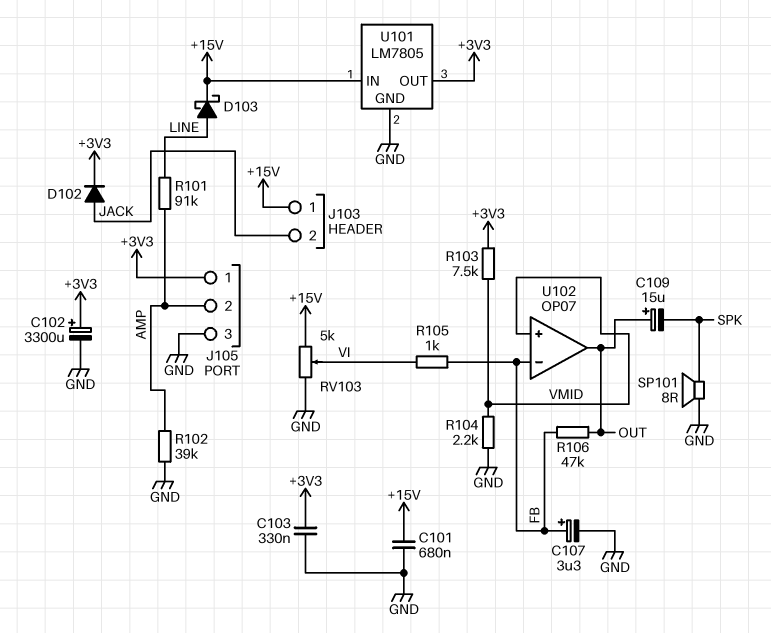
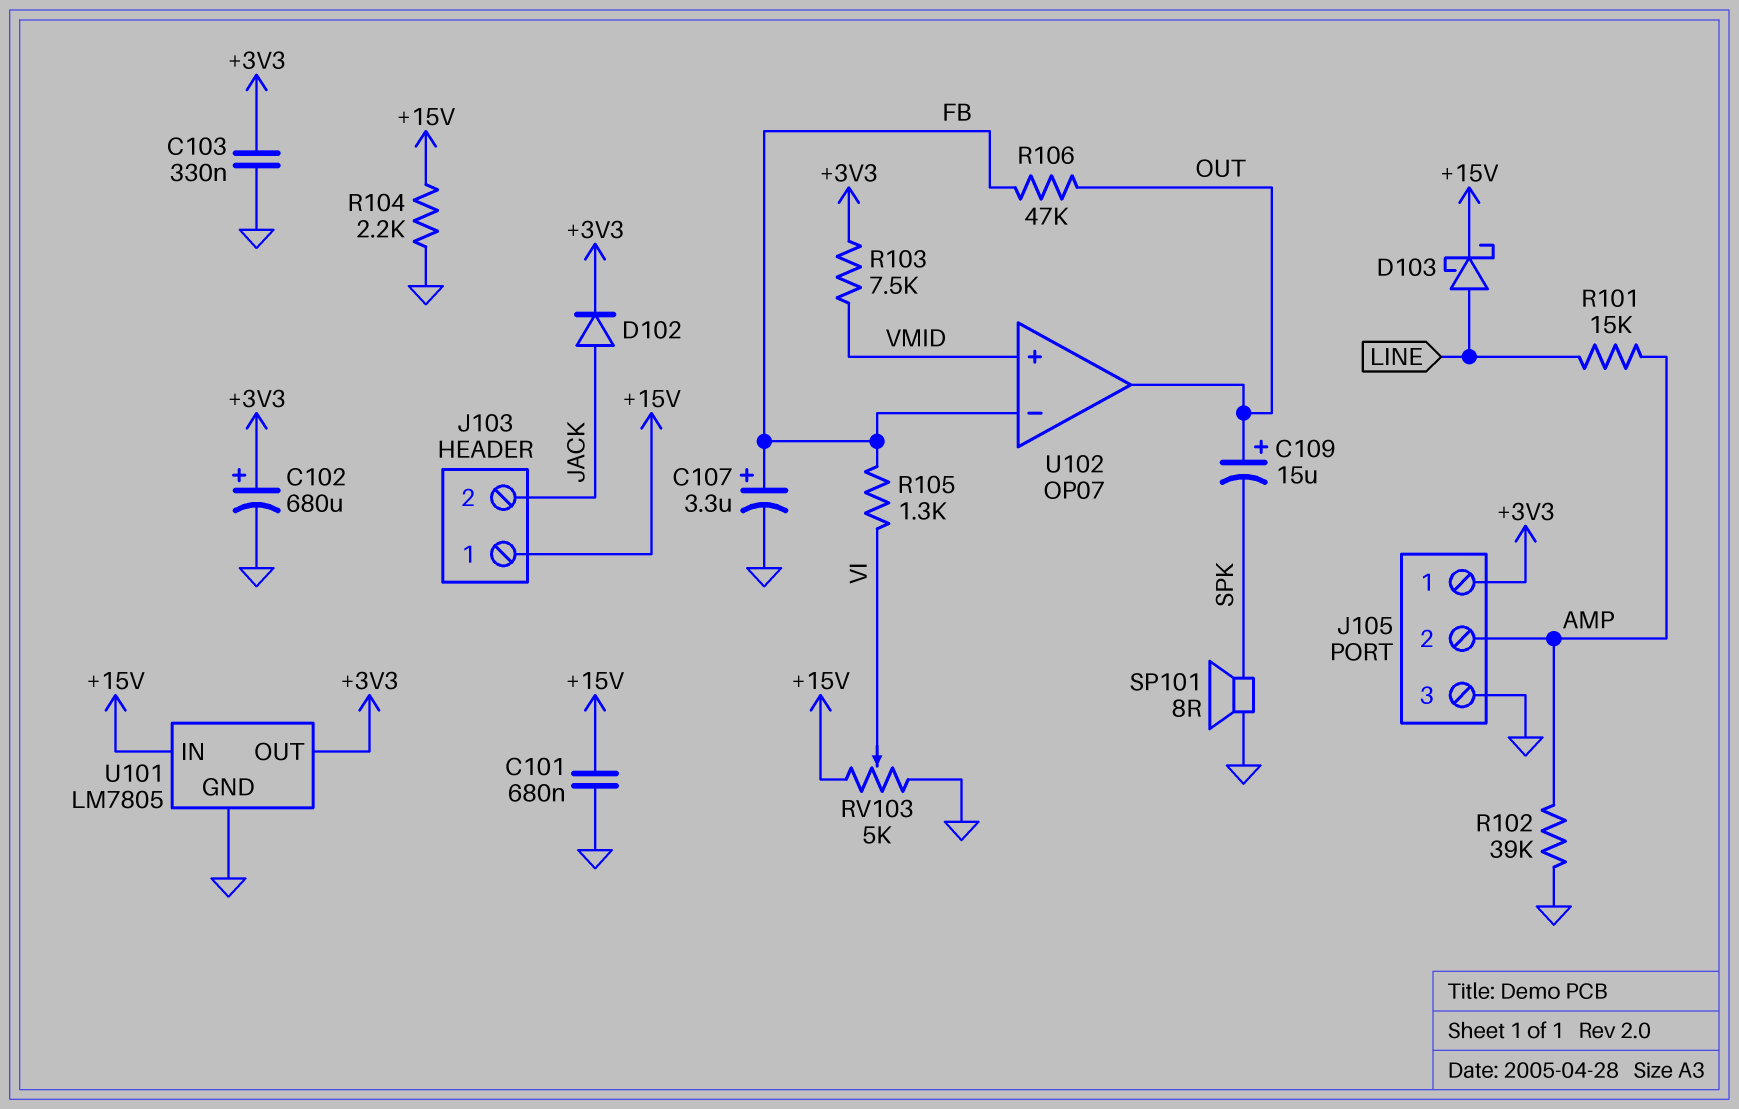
C102: 3300uF (plus +3V3, minus GND) -> 680uF (plus +3V3, minus GND)
R101: 91k (AMP, LINE) -> 15k (AMP, LINE)
R104: 2.2k (GND, VMID) -> 2.2k (+15V, GND)
R105: 1k (FB, VI) -> 1.3k (FB, VI)

